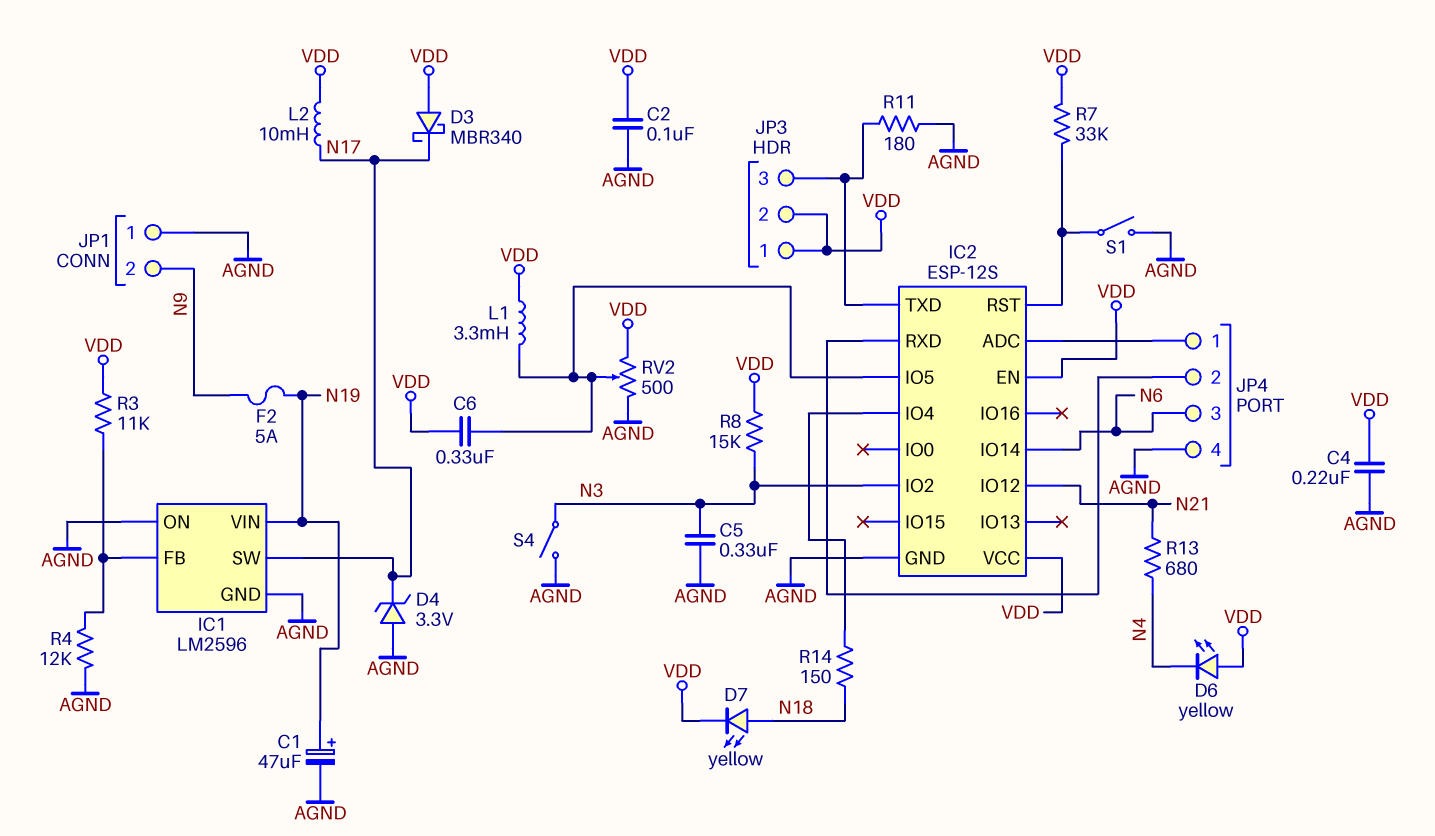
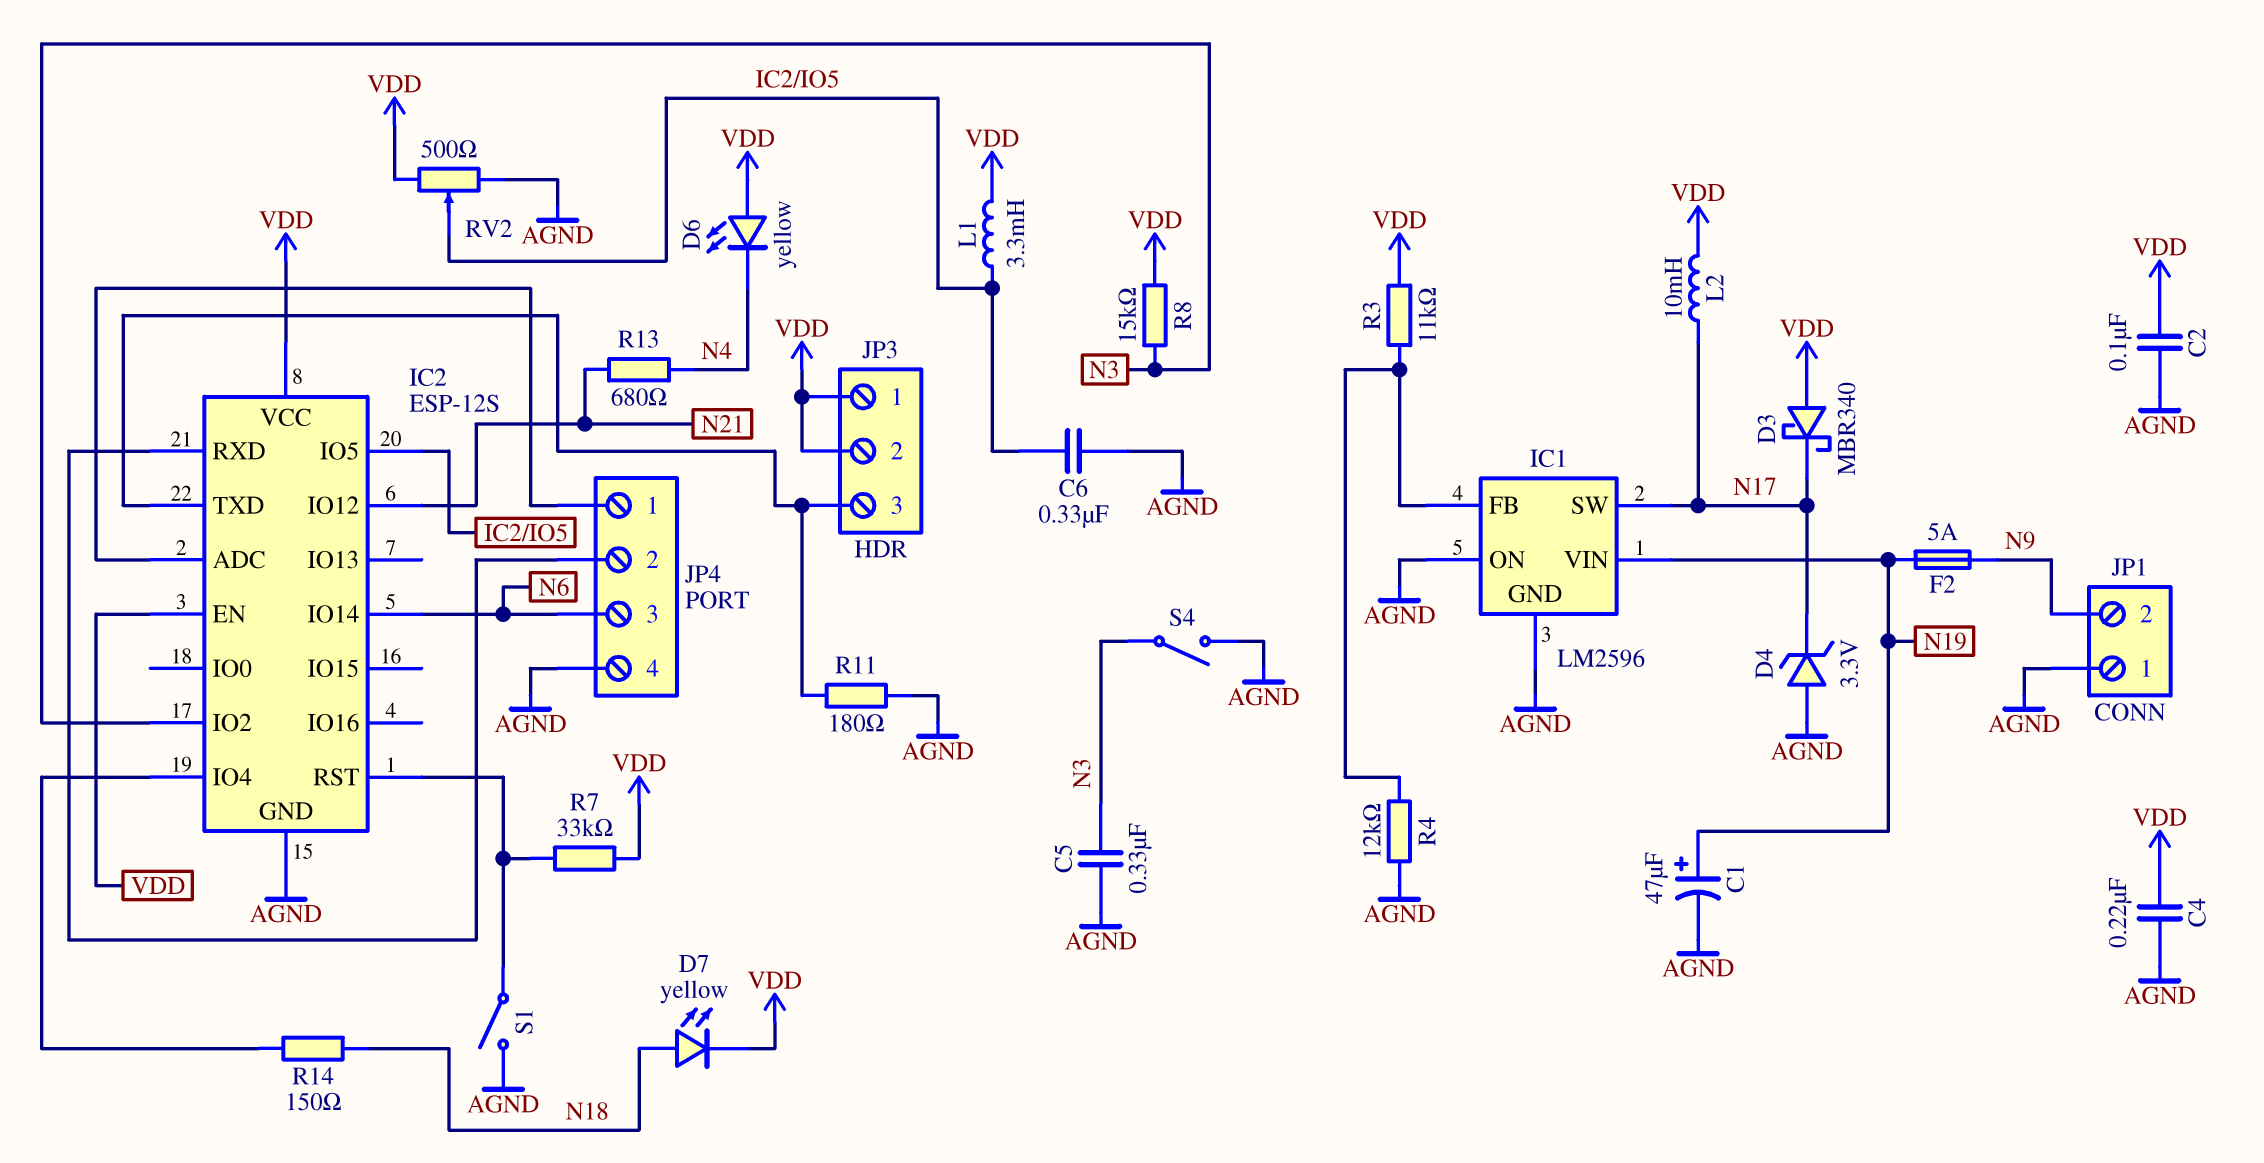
C6: 330nF (IC2/IO5, VDD) -> 330nF (AGND, IC2/IO5)

